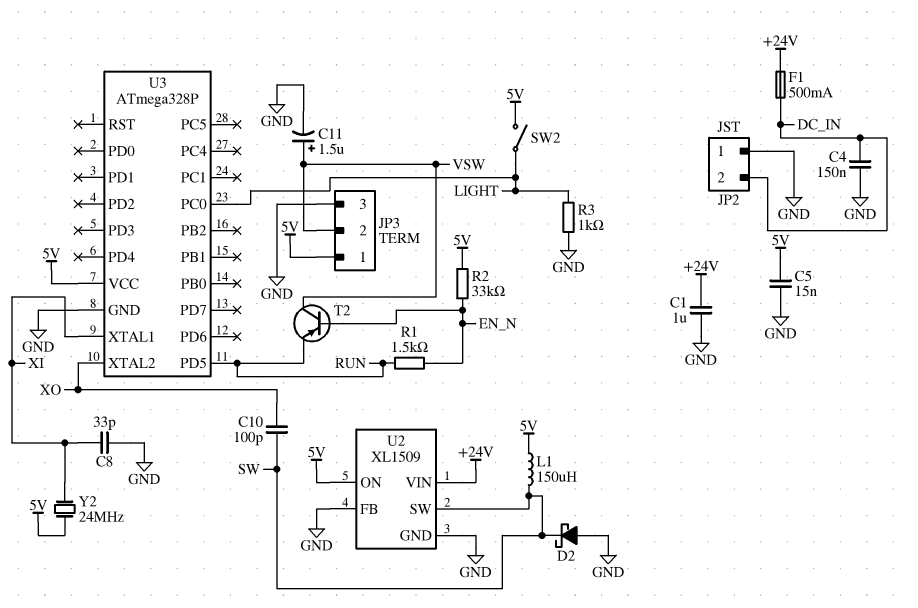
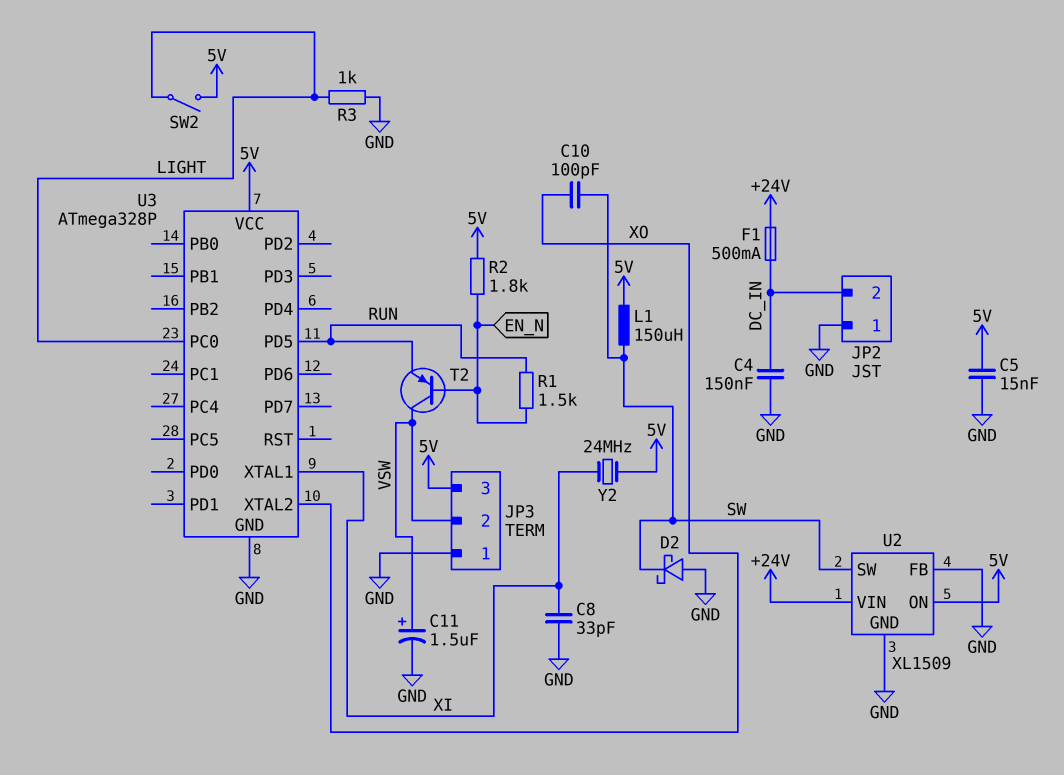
C1: 1uF (+24V, GND) -> none
JP3 pin 1: 5V -> GND
JP3 pin 3: GND -> 5V
R2: 33k (5V, EN_N) -> 1.8k (5V, EN_N)

